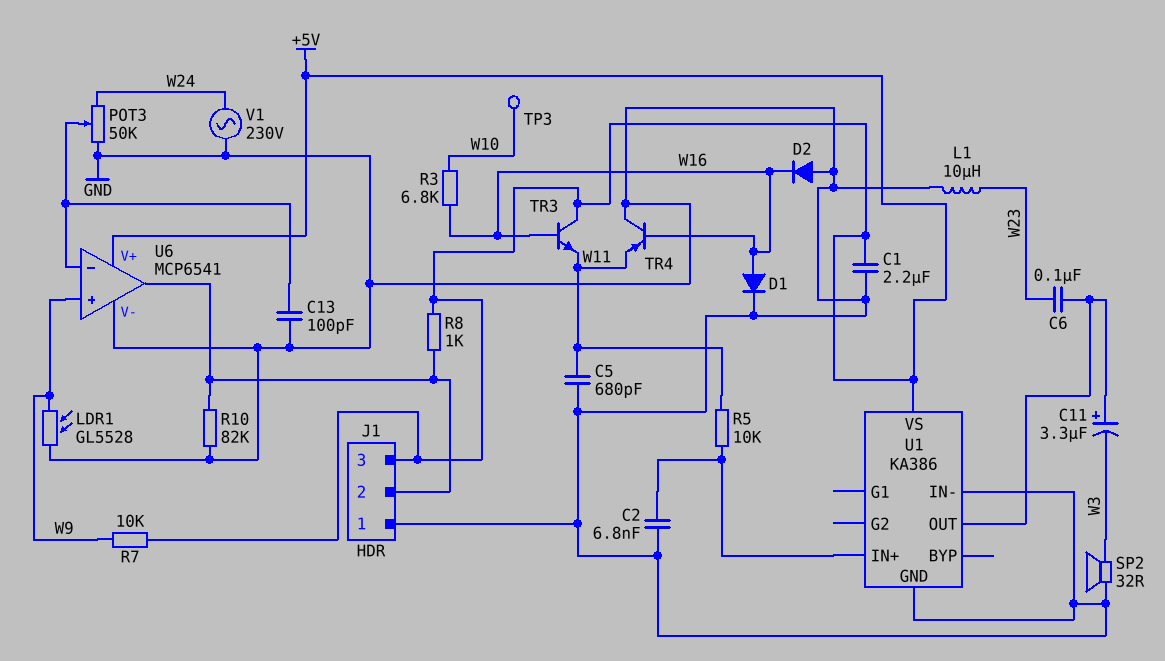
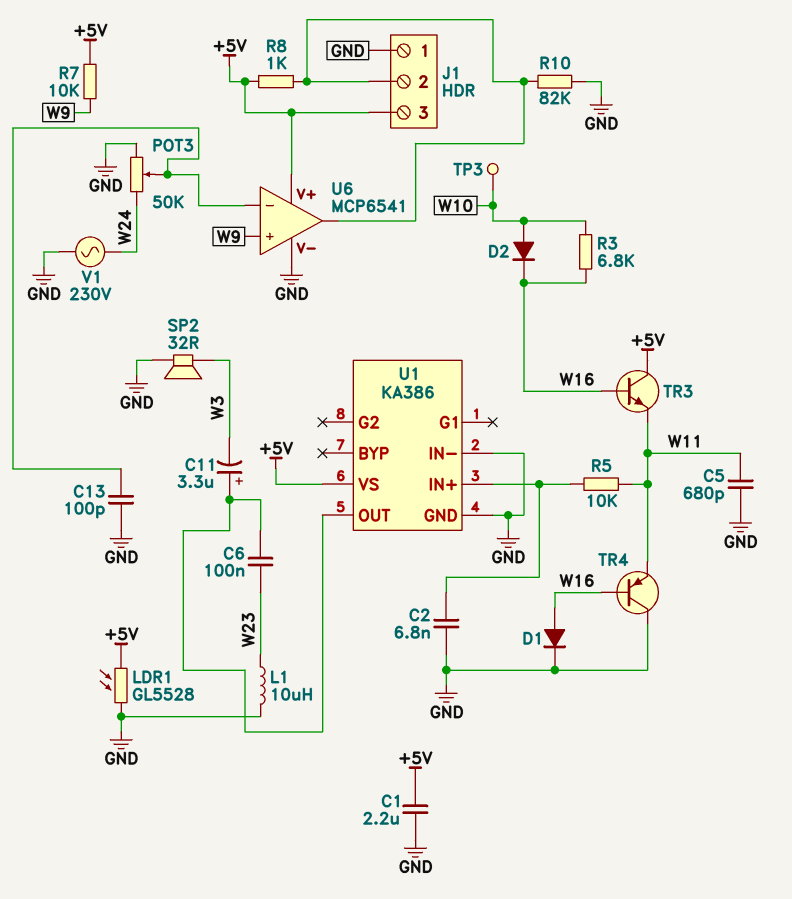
D2: diode (A GND, K W16) -> diode (A W10, K W16)
LDR1: GL5528 (GND, W9) -> GL5528 (+5V, GND)

